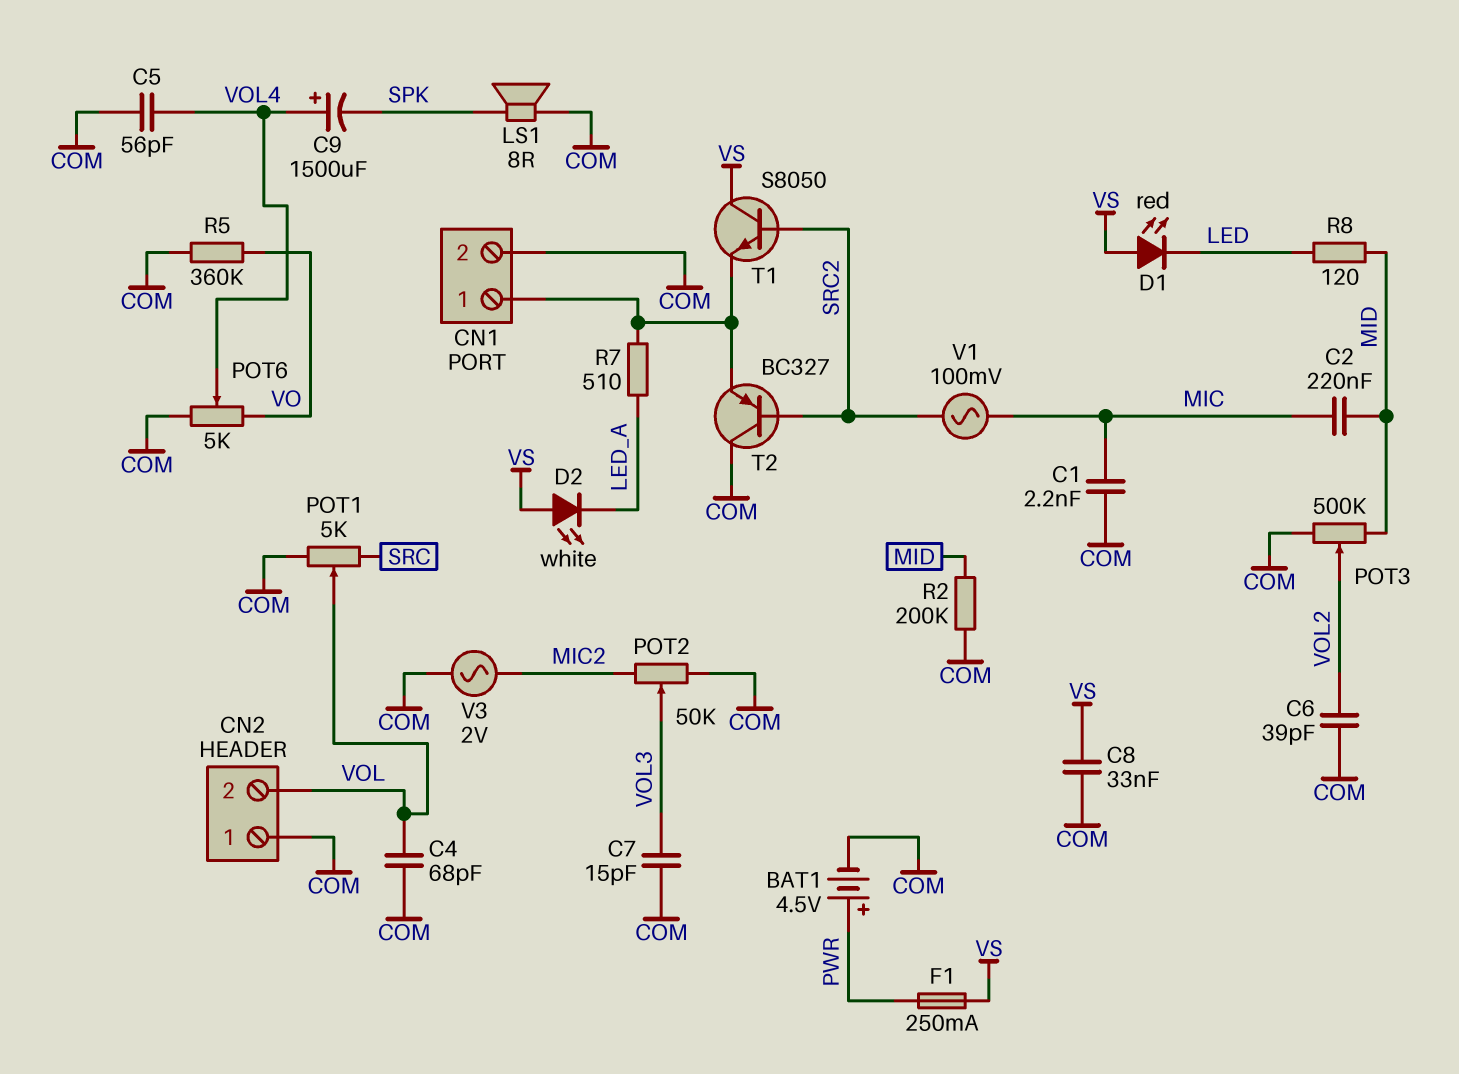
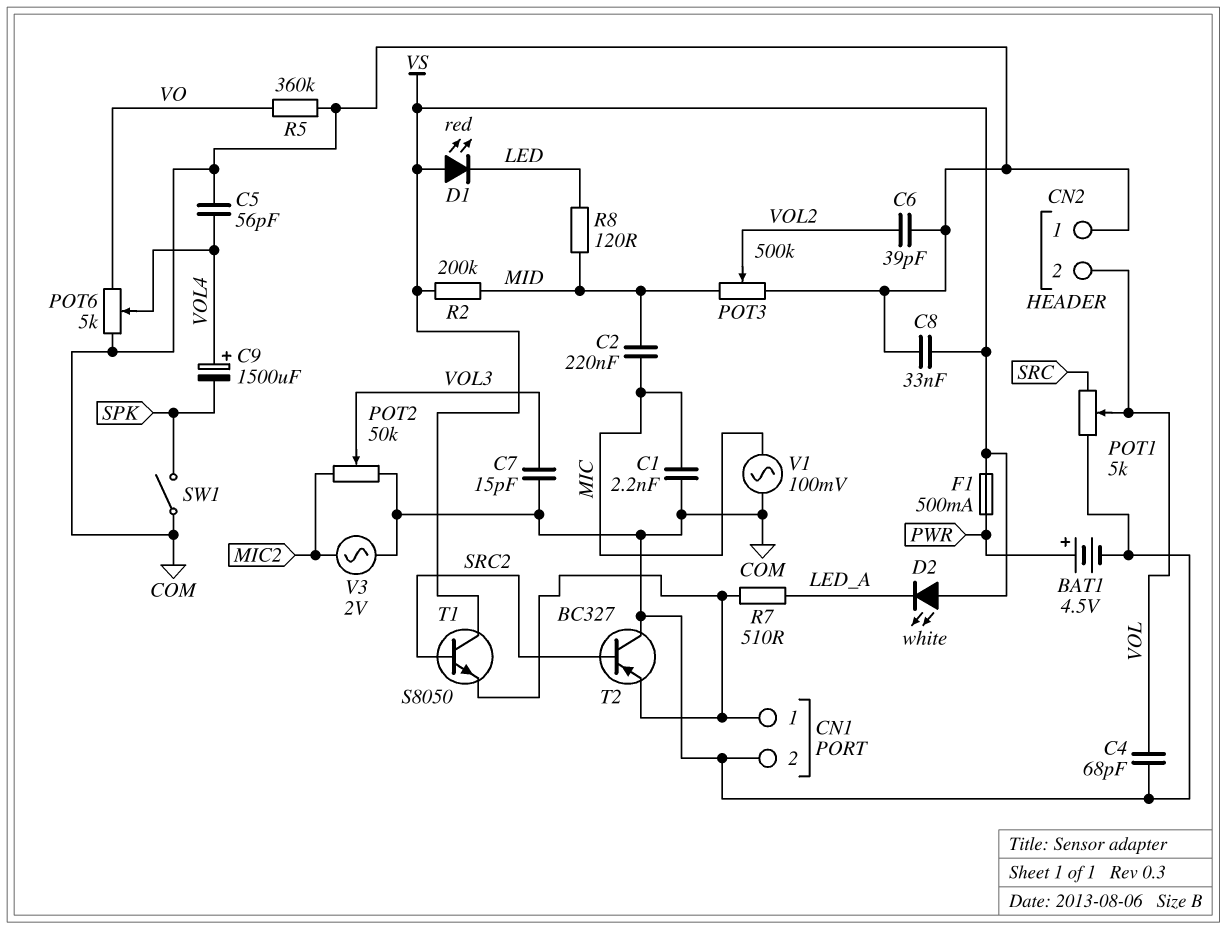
F1: 250mA (PWR, VS) -> 500mA (PWR, VS)
LS1: speaker 8R (COM, SPK) -> none
R2: 200k (COM, MID) -> 200k (MID, VS)
SW1: none -> switch (COM, SPK)
V1: AC 100mV (MIC, SRC2) -> AC 100mV (COM, MIC)

